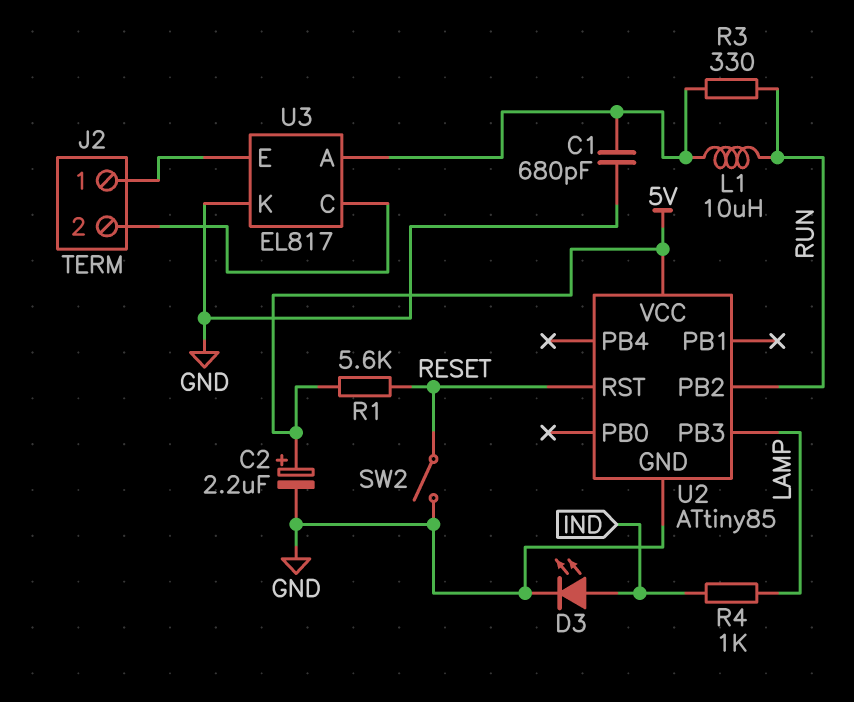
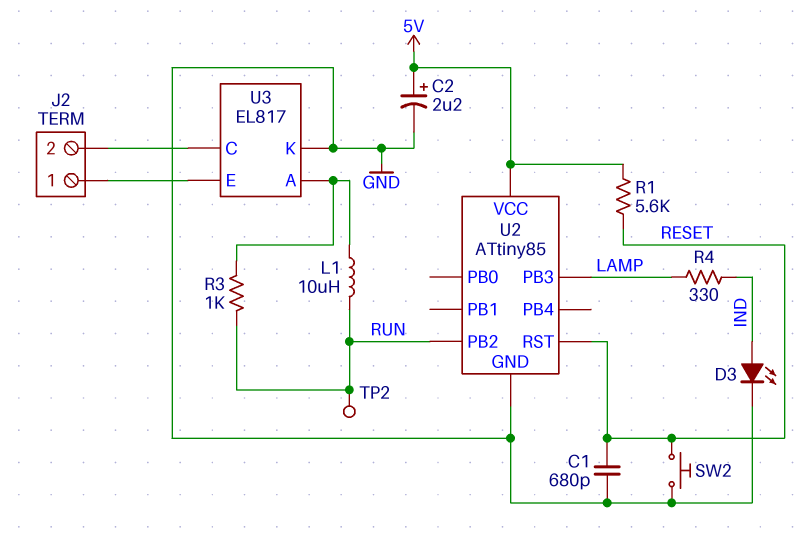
C1: 680pF (GND, U3/A) -> 680pF (GND, RESET)
R3: 330 (RUN, U3/A) -> 1k (RUN, U3/A)
R4: 1k (IND, LAMP) -> 330 (IND, LAMP)
SW2: switch (GND, RESET) -> button (GND, RESET)
TP2: none -> test point (RUN)

